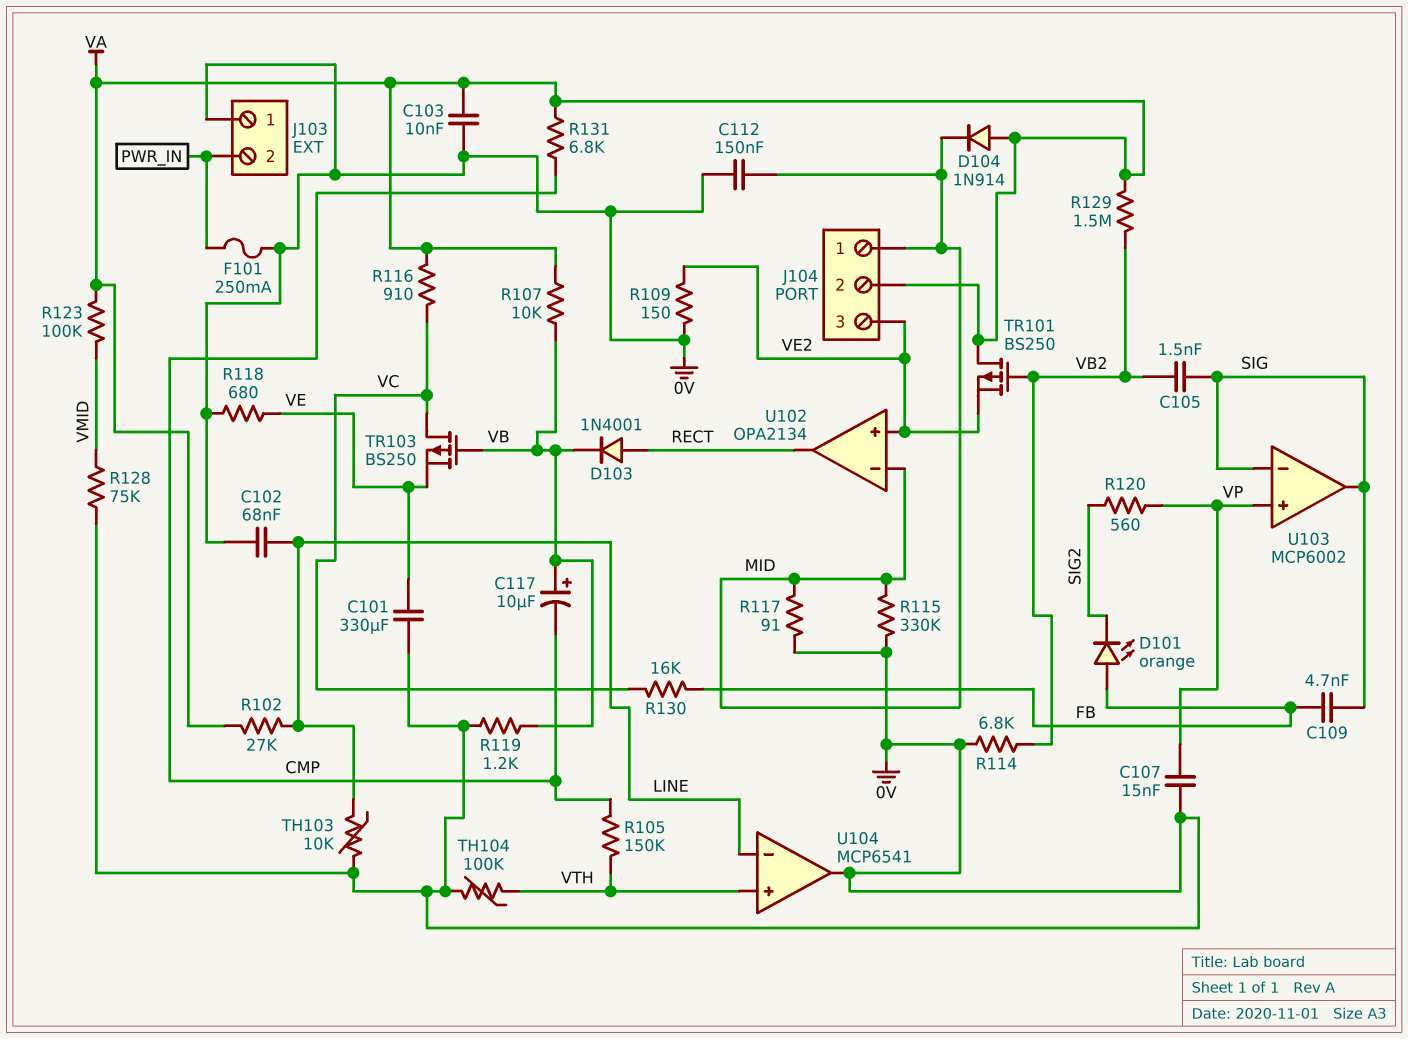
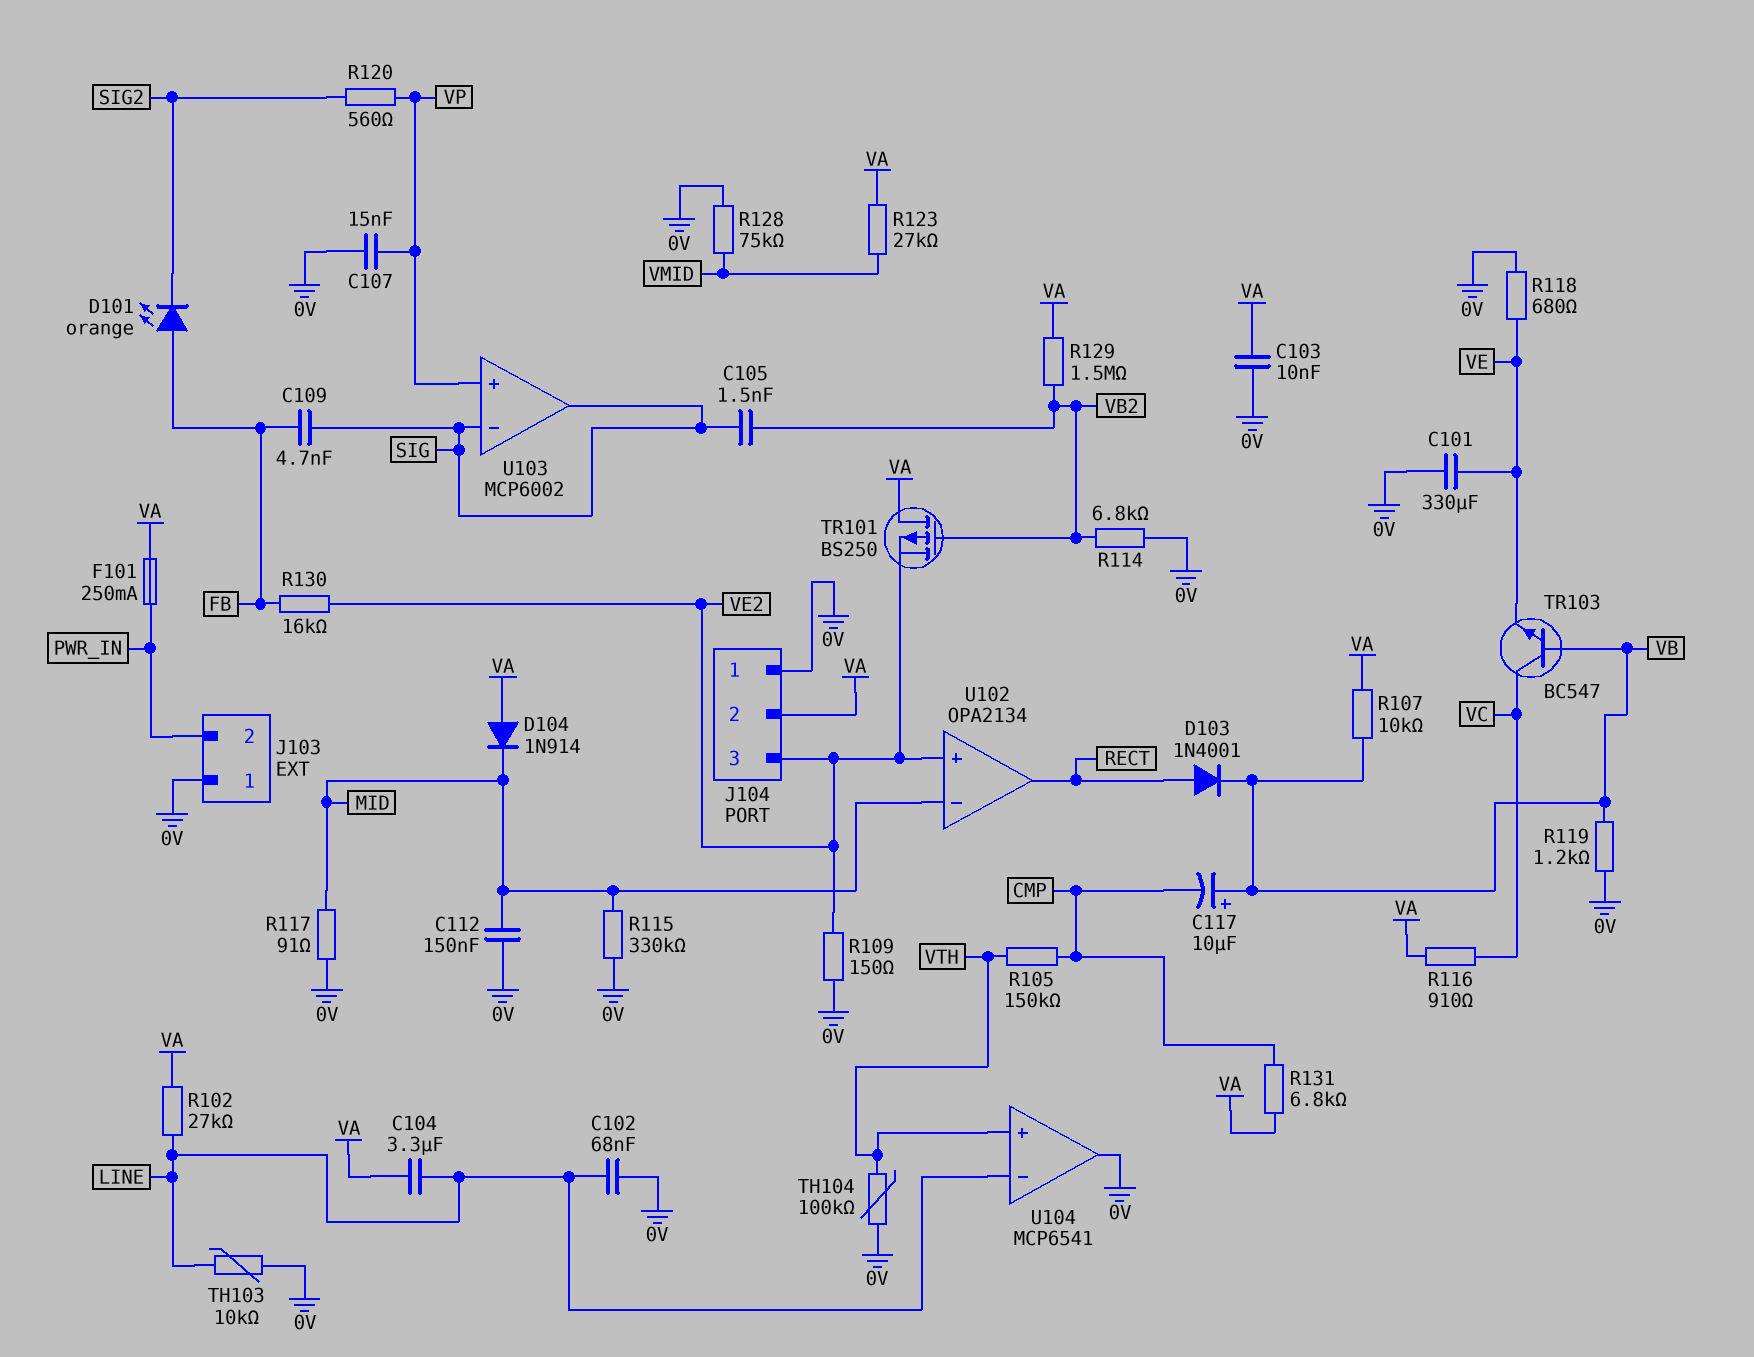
C104: none -> 3.3uF (LINE, VA)
F101: 250mA (0V, PWR_IN) -> 250mA (PWR_IN, VA)
J104 pin 1: MID -> 0V
R123: 100k (VA, VMID) -> 27k (VA, VMID)
R130: 16k (FB, VC) -> 16k (FB, VE2)
TR103: PMOS BS250 (G VB, D VC, S VE) -> NPN BC547 (B VB, C VC, E VE)

